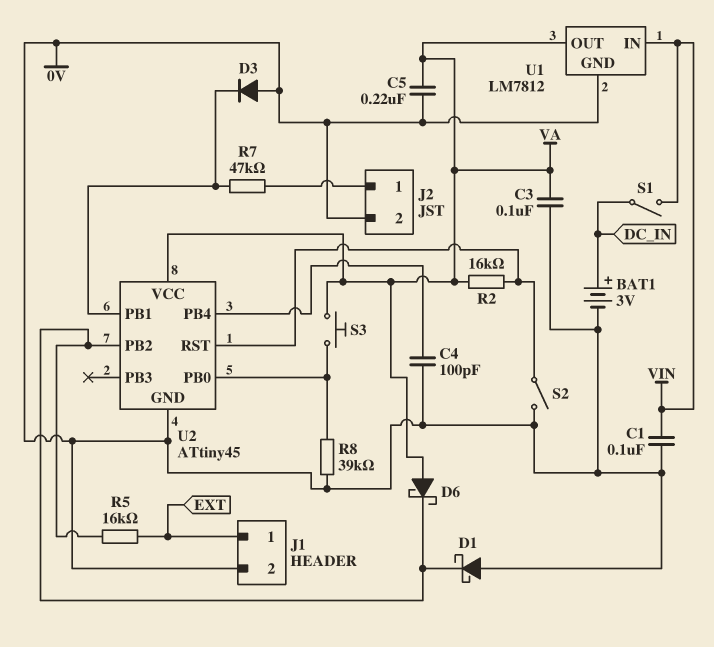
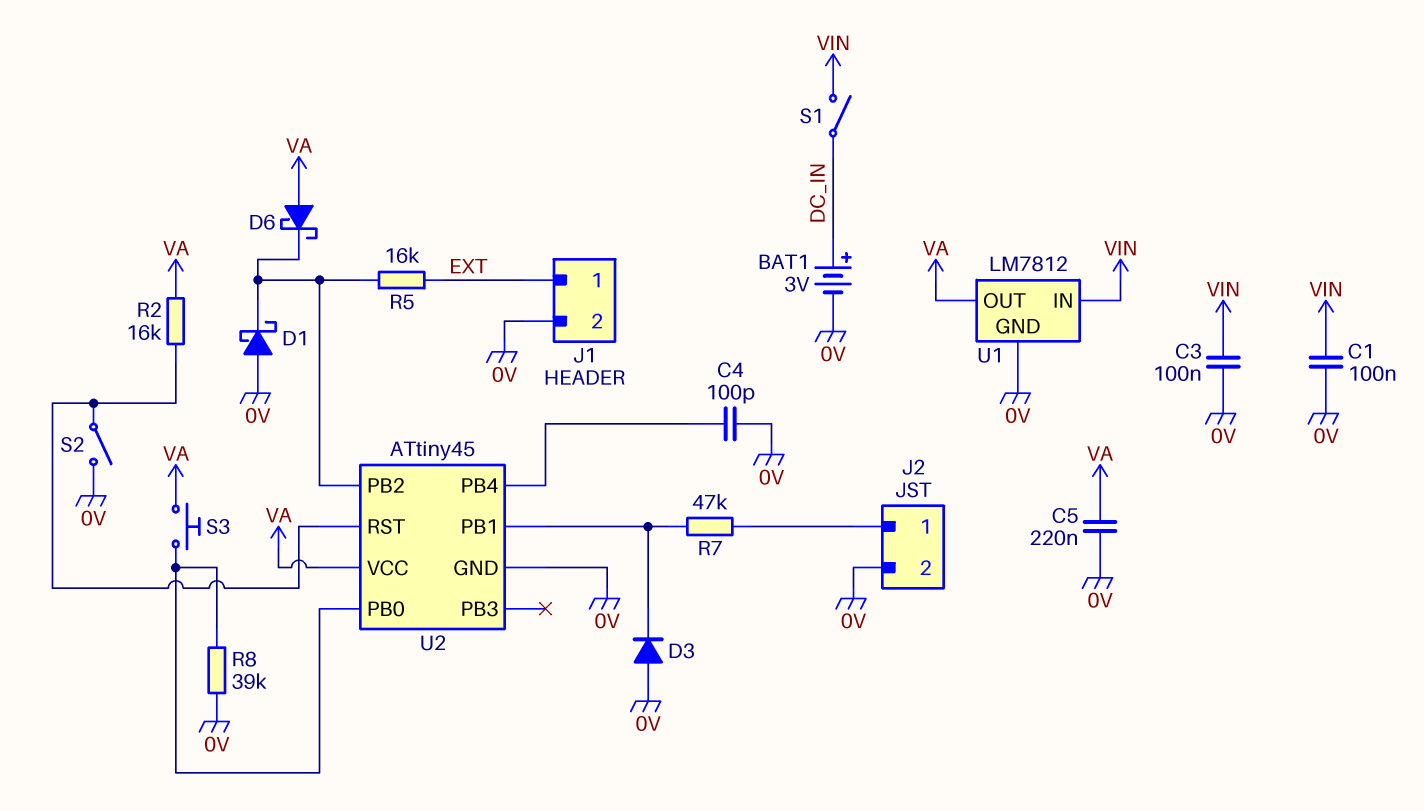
C3: 100nF (0V, VA) -> 100nF (0V, VIN)

